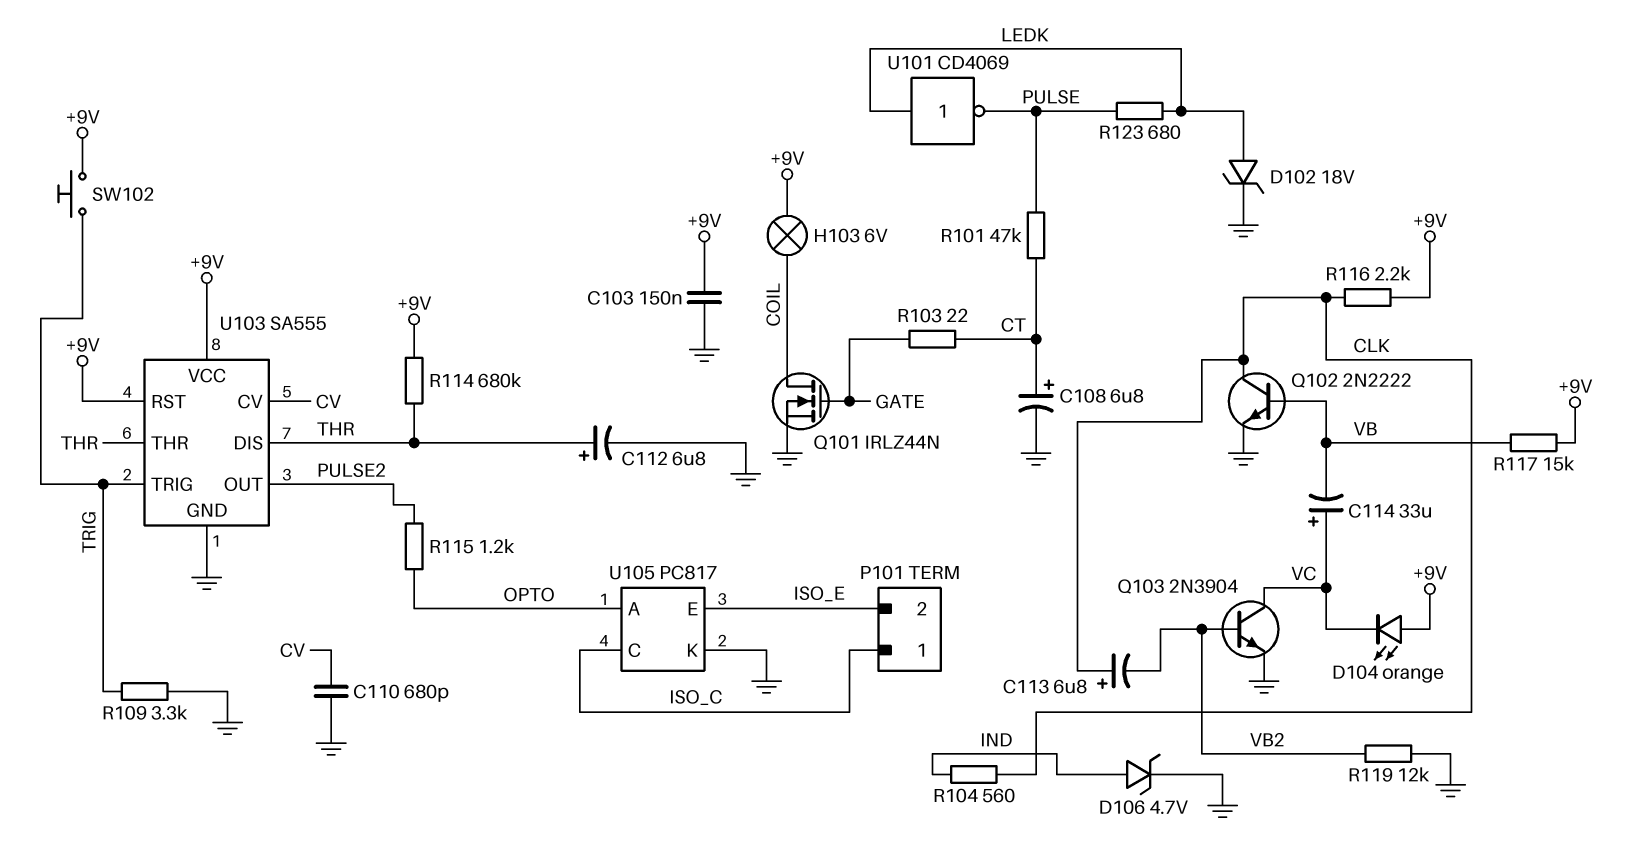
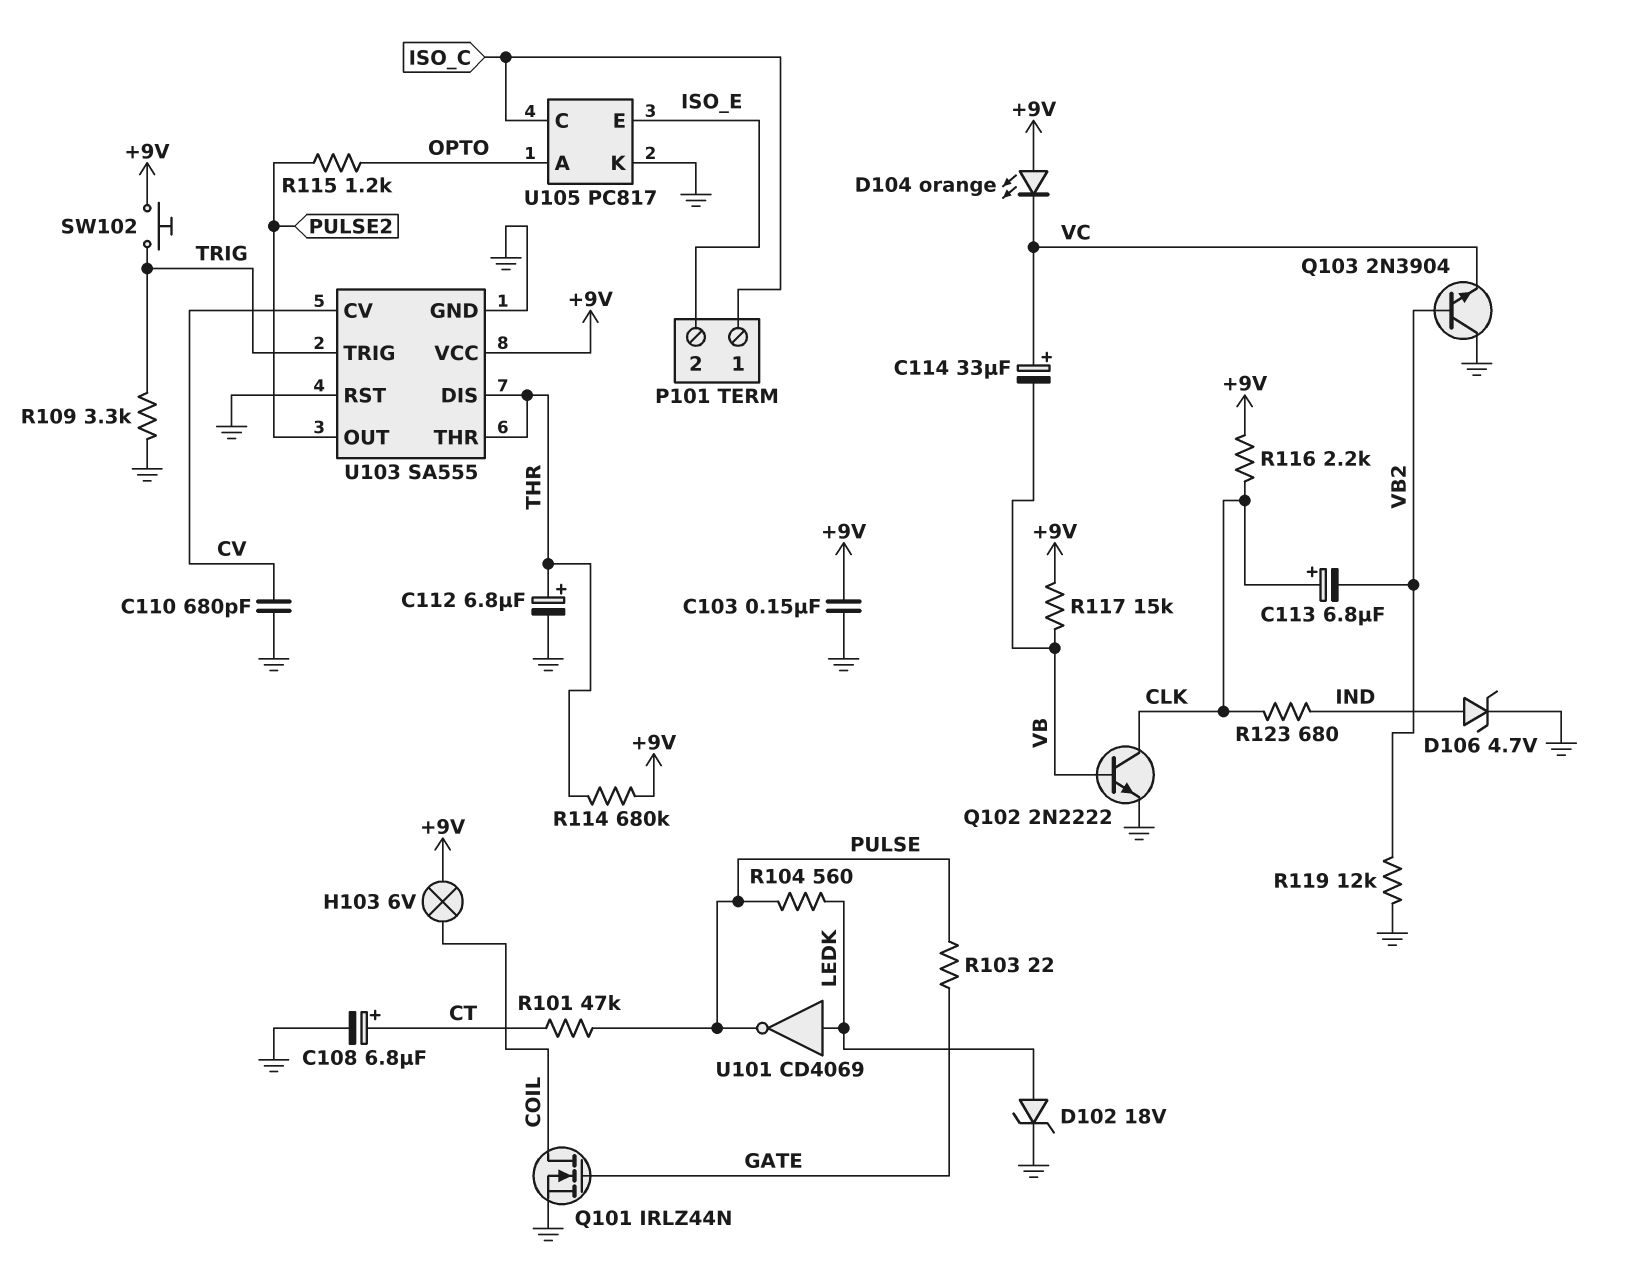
Q103: NPN 2N3904 (B VB2, C VC, E GND) -> NPN 2N3904 (B VB2, C GND, E VC)
R103: 22 (CT, GATE) -> 22 (GATE, PULSE)
R104: 560 (CLK, IND) -> 560 (LEDK, PULSE)
R123: 680 (LEDK, PULSE) -> 680 (CLK, IND)
U103 pin RST: +9V -> GND

